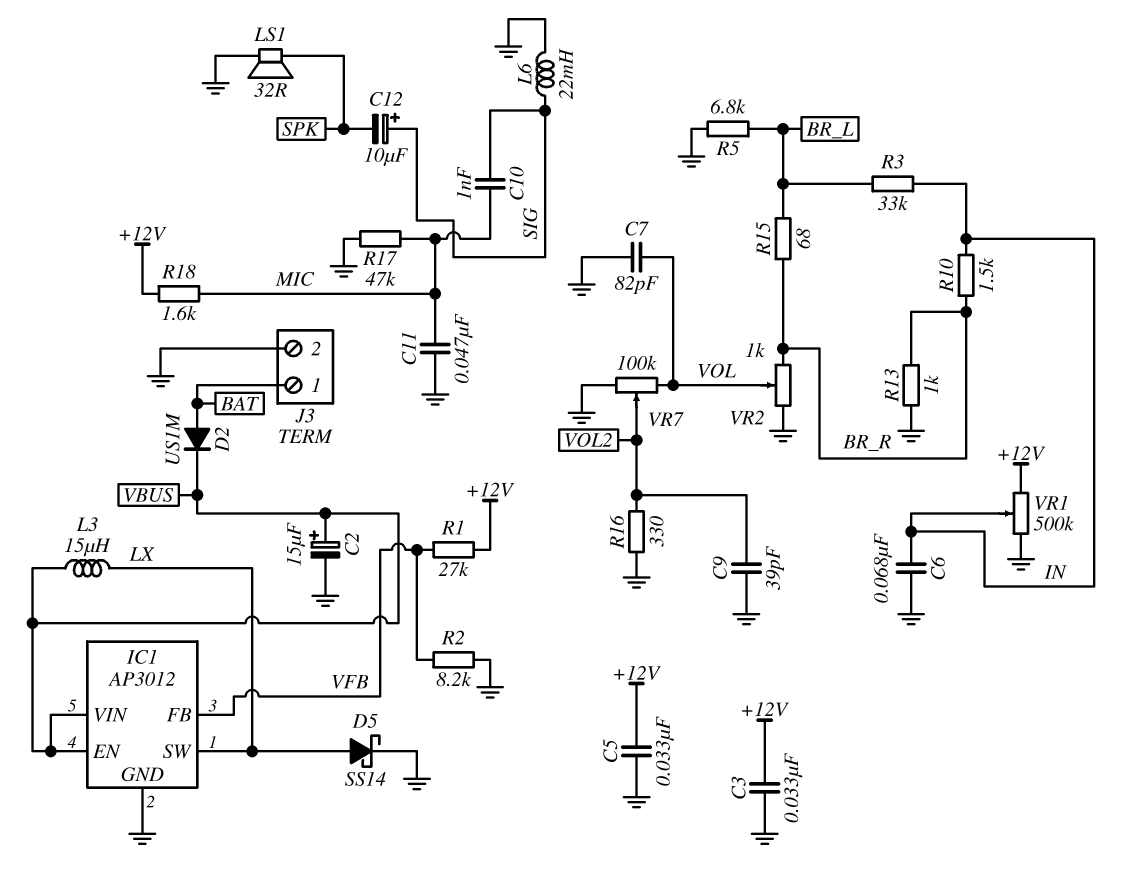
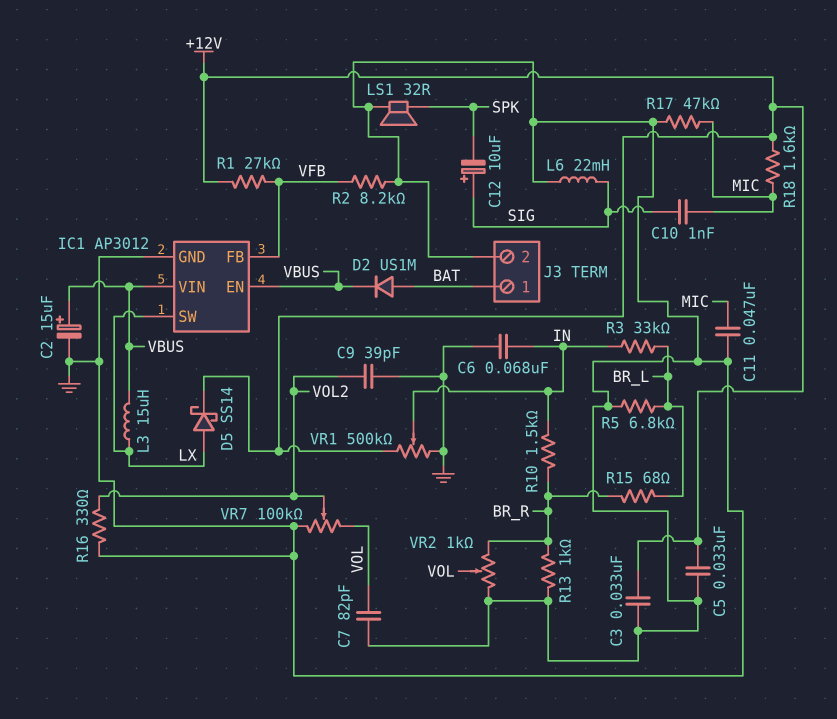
D5: schottky SS14 (A LX, K GND) -> schottky SS14 (A LX, K +12V)

